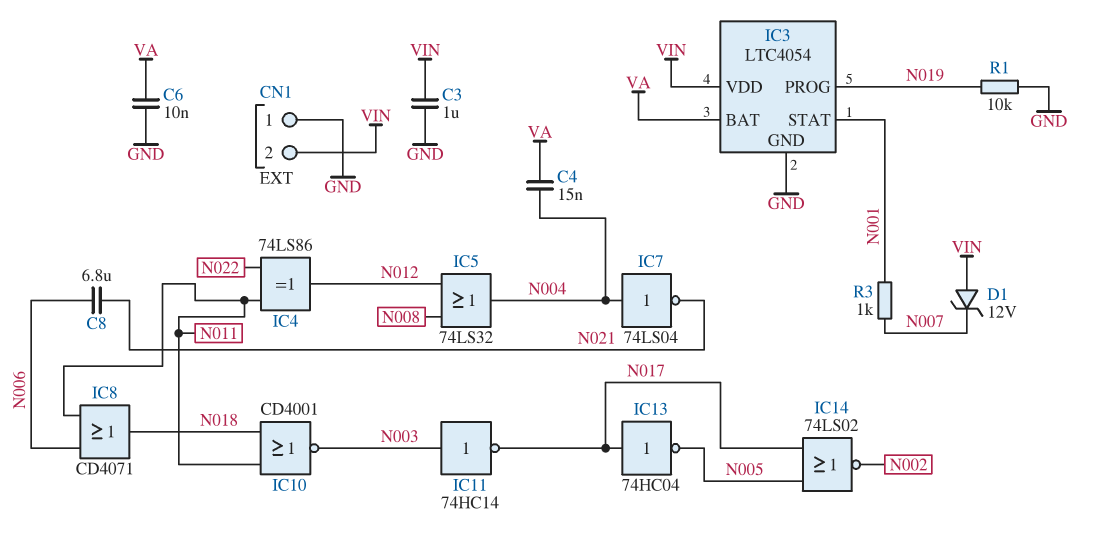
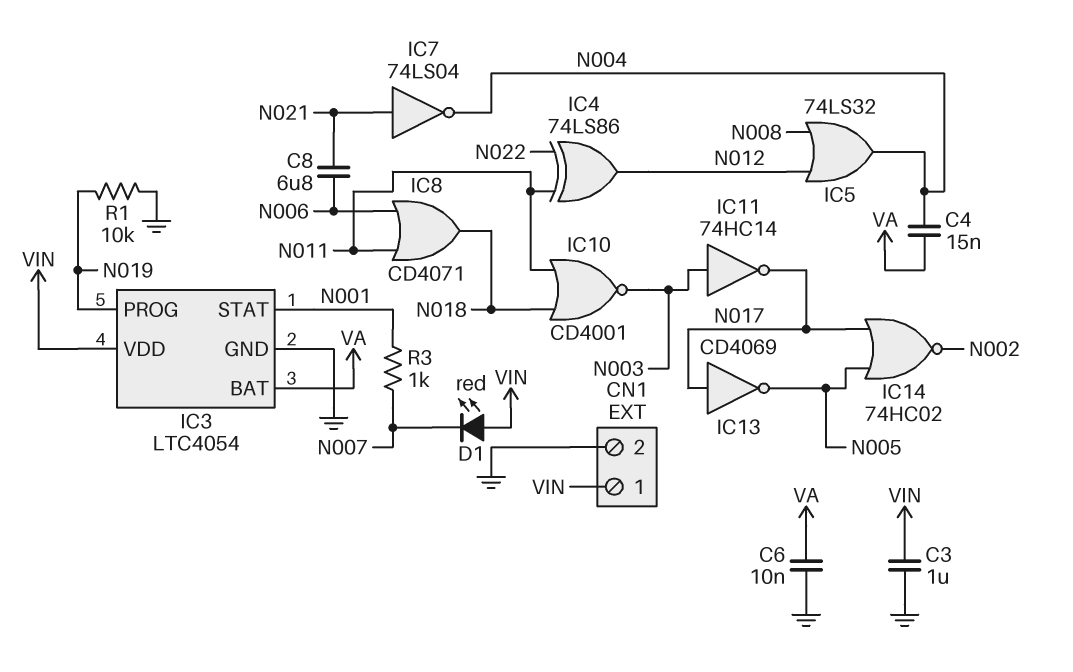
CN1 pin 1: GND -> VIN
CN1 pin 2: VIN -> GND
D1: zener 12V (A VIN, K N007) -> LED red (A VIN, K N007)
IC7: NOT 74LS04 (in N004, out N021) -> NOT 74LS04 (in N021, out N004)
IC13: NOT 74HC04 (in N017, out N005) -> NOT CD4069 (in N017, out N005)
IC14: NOR 74LS02 (in N005, in N017, out N002) -> NOR 74HC02 (in N005, in N017, out N002)

